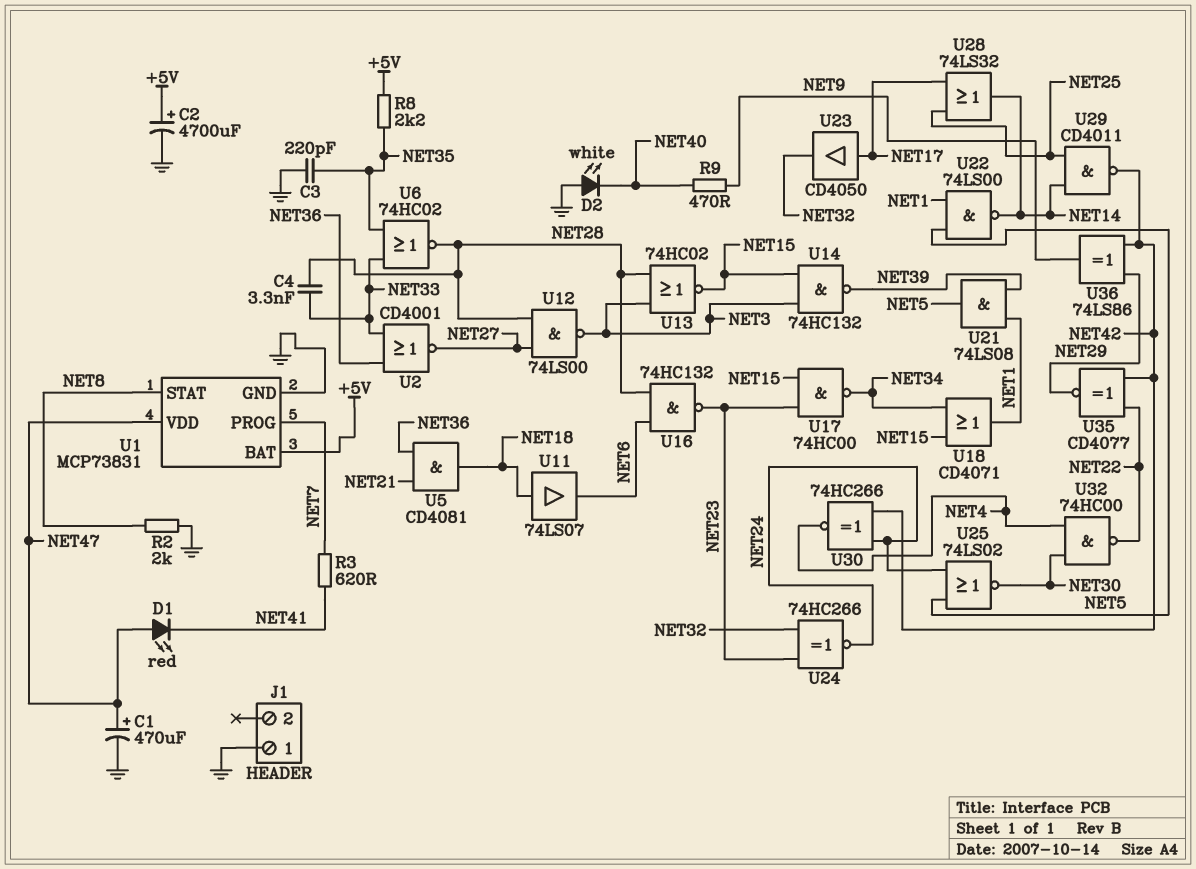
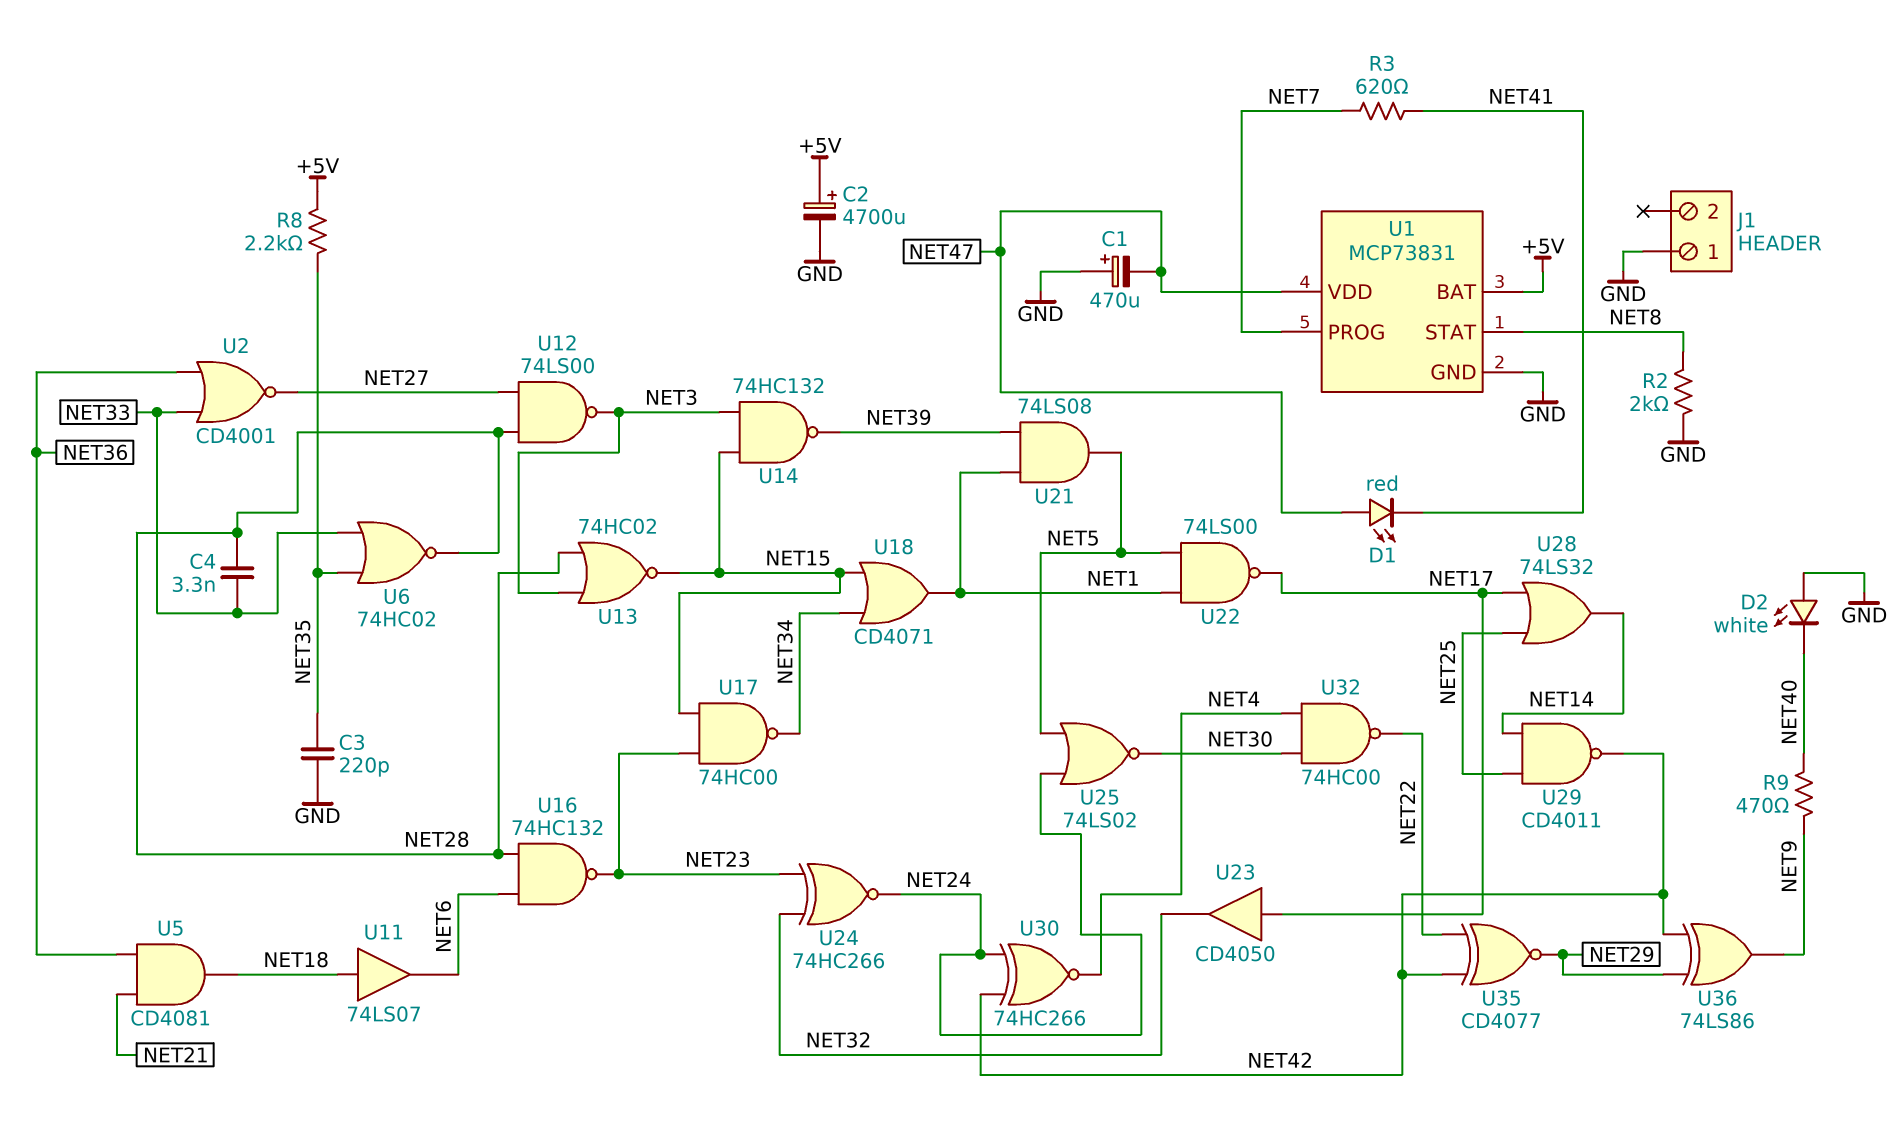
C1: 470uF (plus NET47, minus GND) -> 470uF (plus GND, minus NET47)
U22: NAND 74LS00 (in NET1, in NET5, out NET14) -> NAND 74LS00 (in NET1, in NET5, out NET17)

